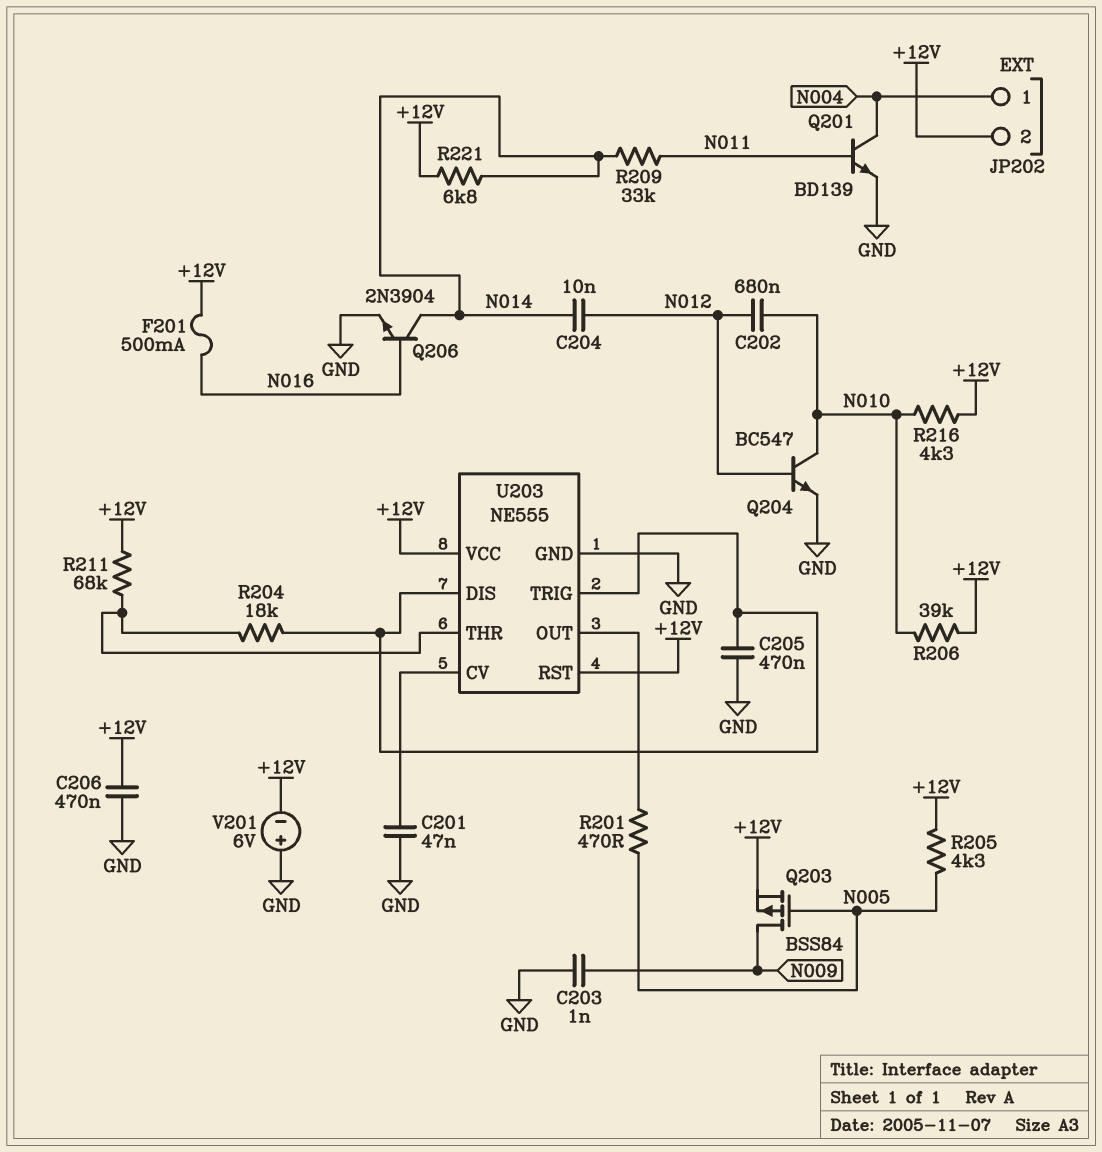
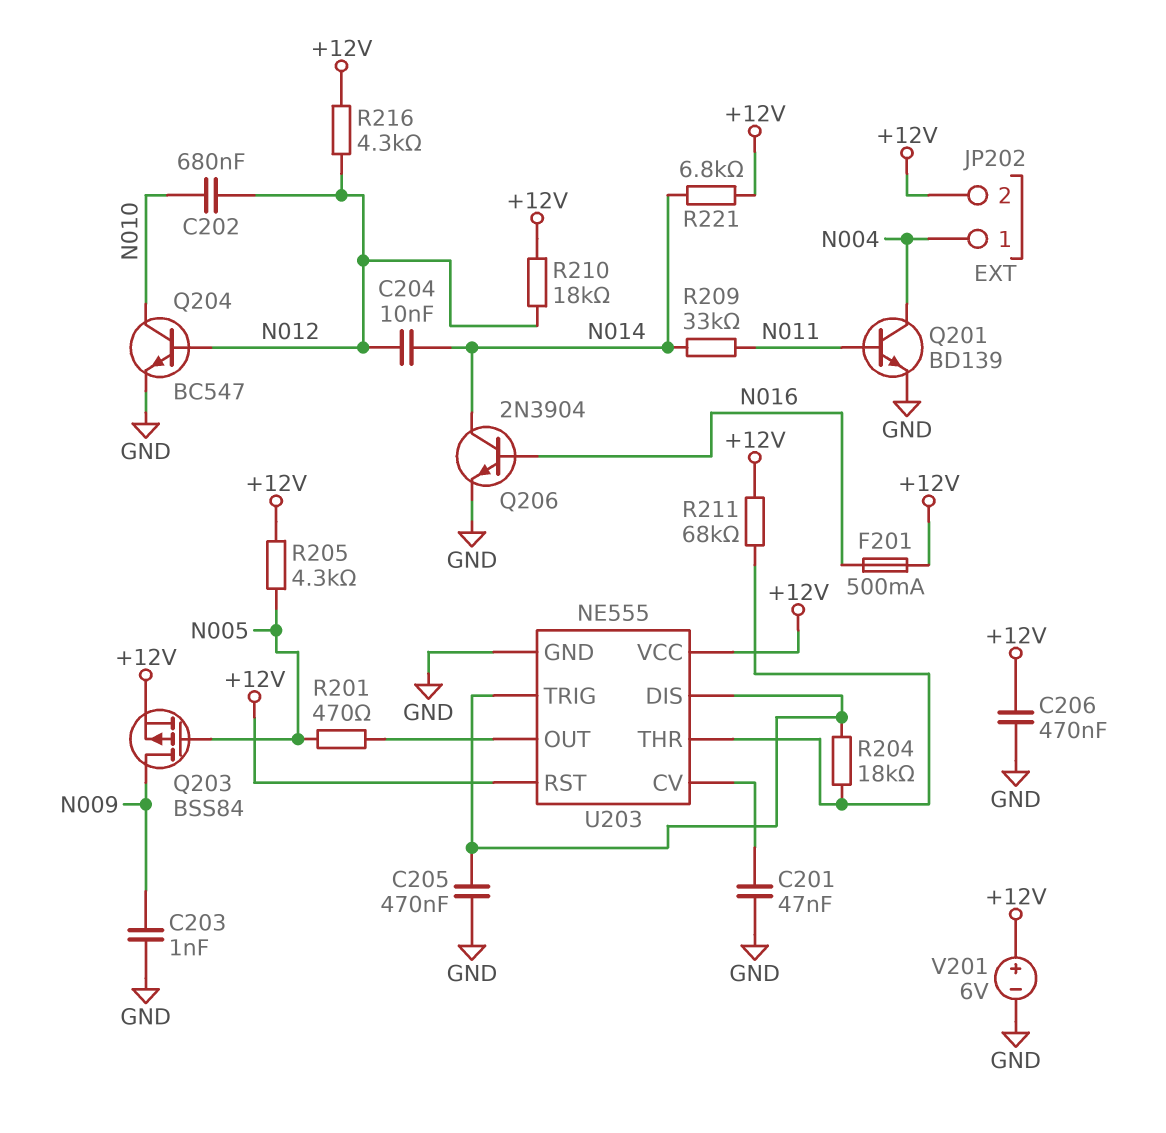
R206: 39k (+12V, N010) -> none
R210: none -> 18k (+12V, N012)
R216: 4.3k (+12V, N010) -> 4.3k (+12V, N012)
V201: 6V (plus GND, minus +12V) -> 6V (plus +12V, minus GND)

